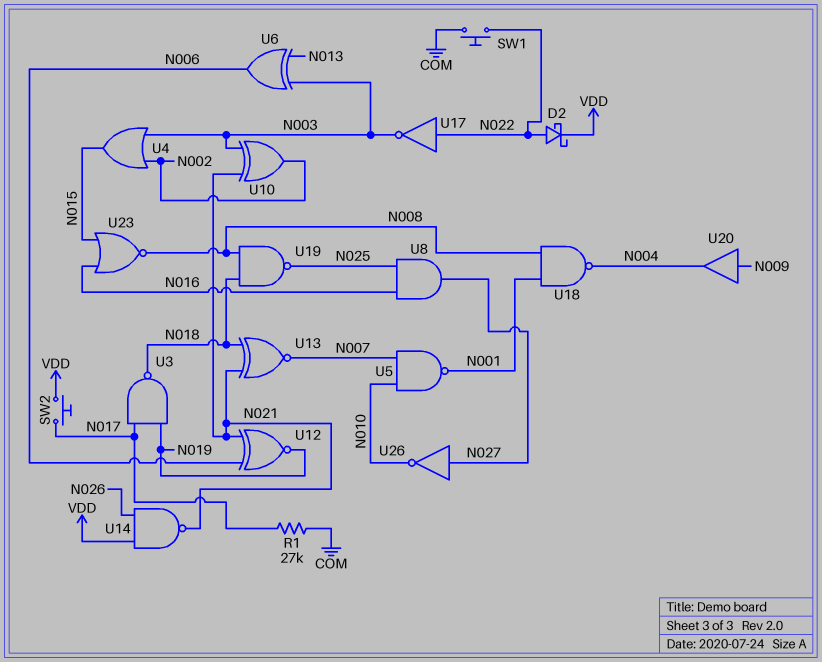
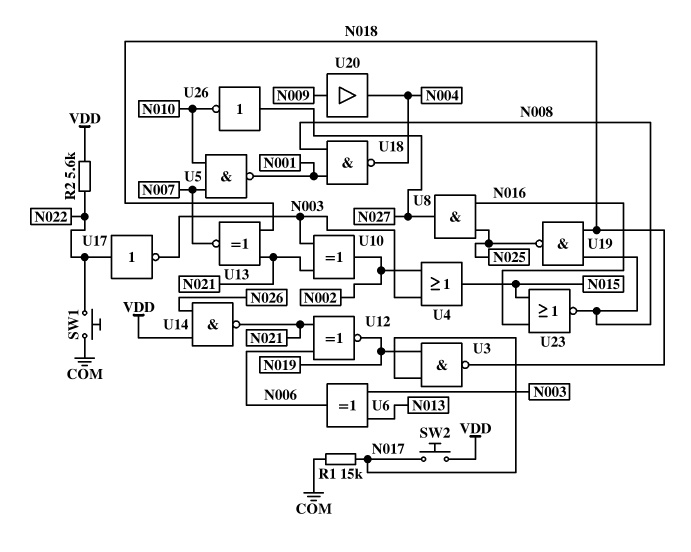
D2: schottky (A N022, K VDD) -> none
R1: 27k (COM, N017) -> 15k (COM, N017)
R2: none -> 5.6k (N022, VDD)

